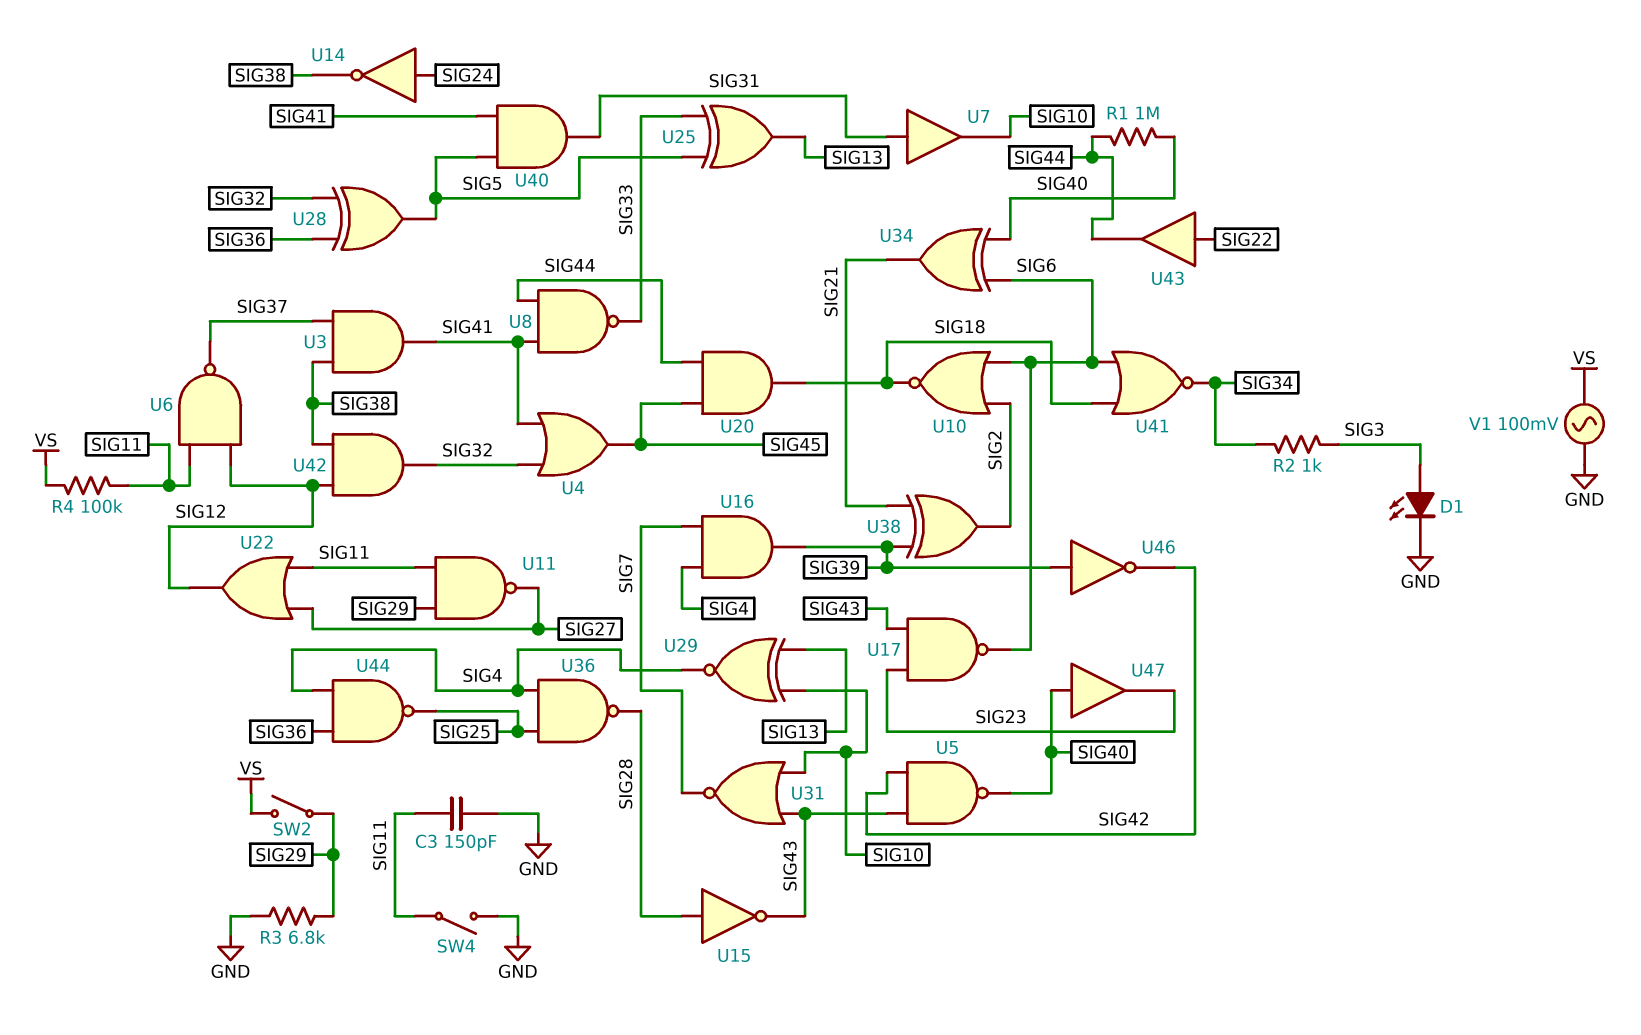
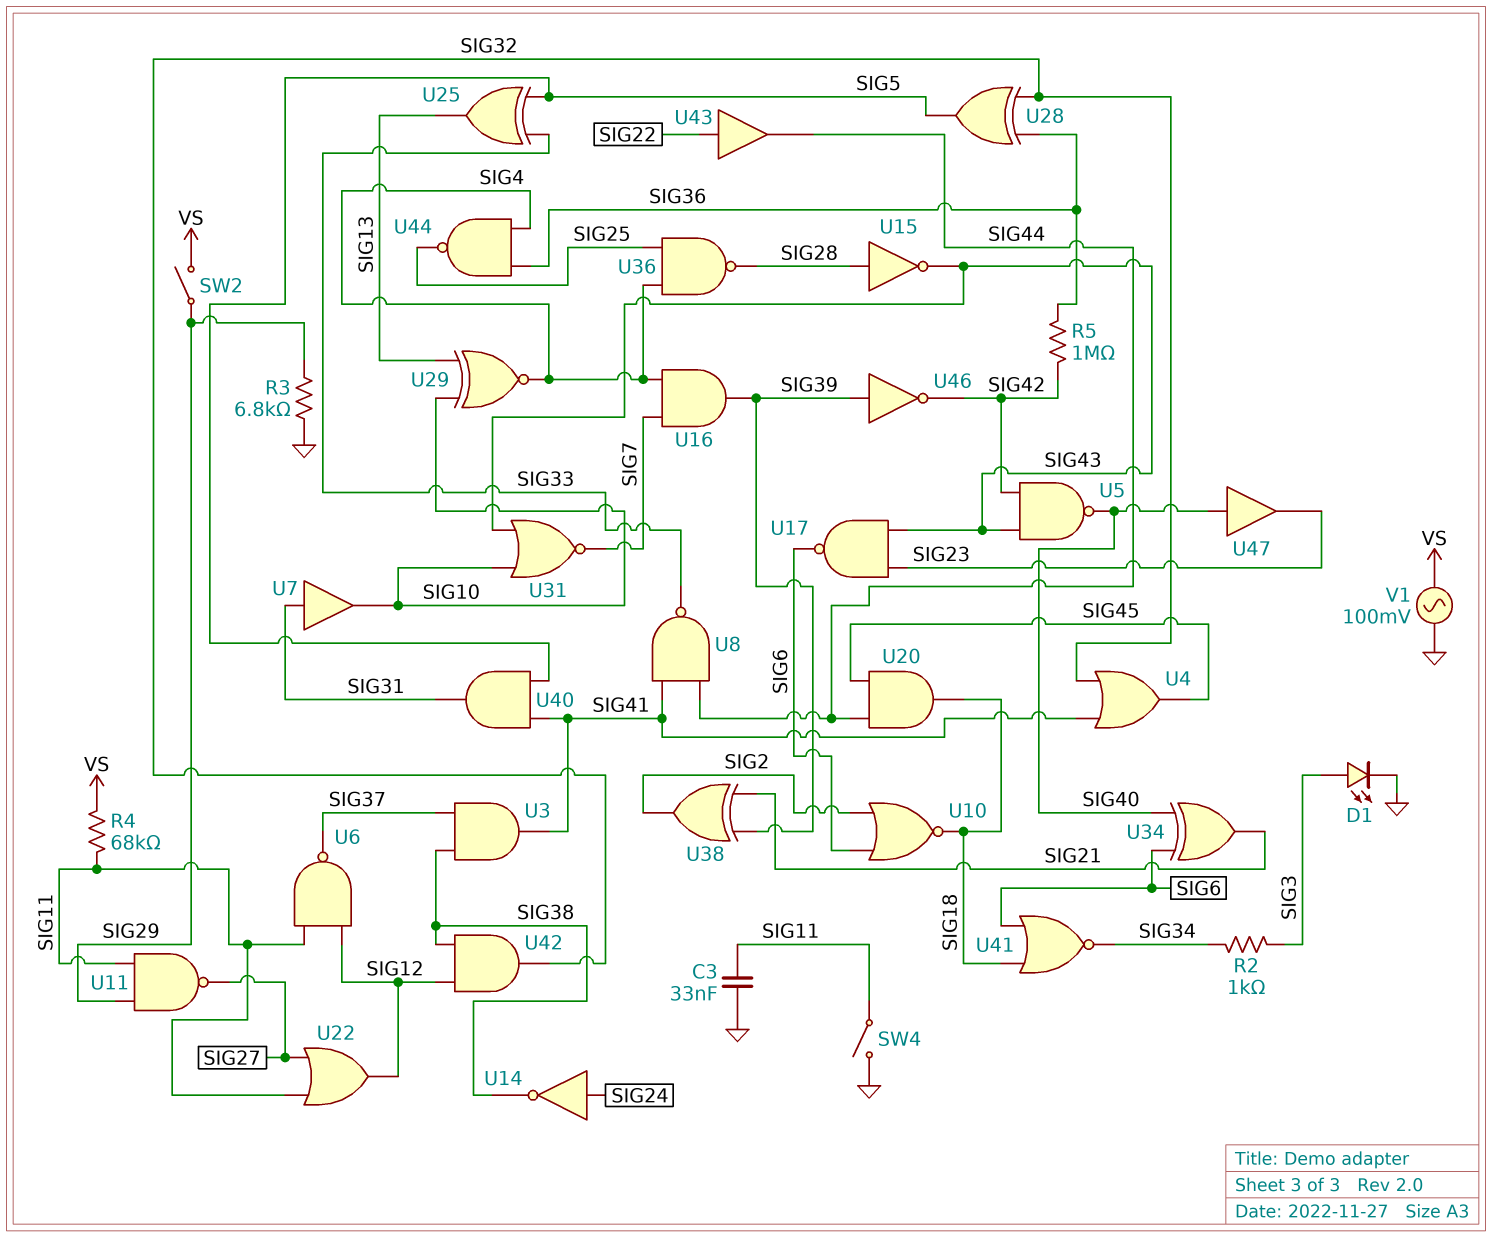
C3: 150pF (GND, SIG11) -> 33nF (GND, SIG11)
R1: 1M (SIG40, SIG44) -> none
R4: 100k (SIG11, VS) -> 68k (SIG11, VS)
R5: none -> 1M (SIG36, SIG42)

